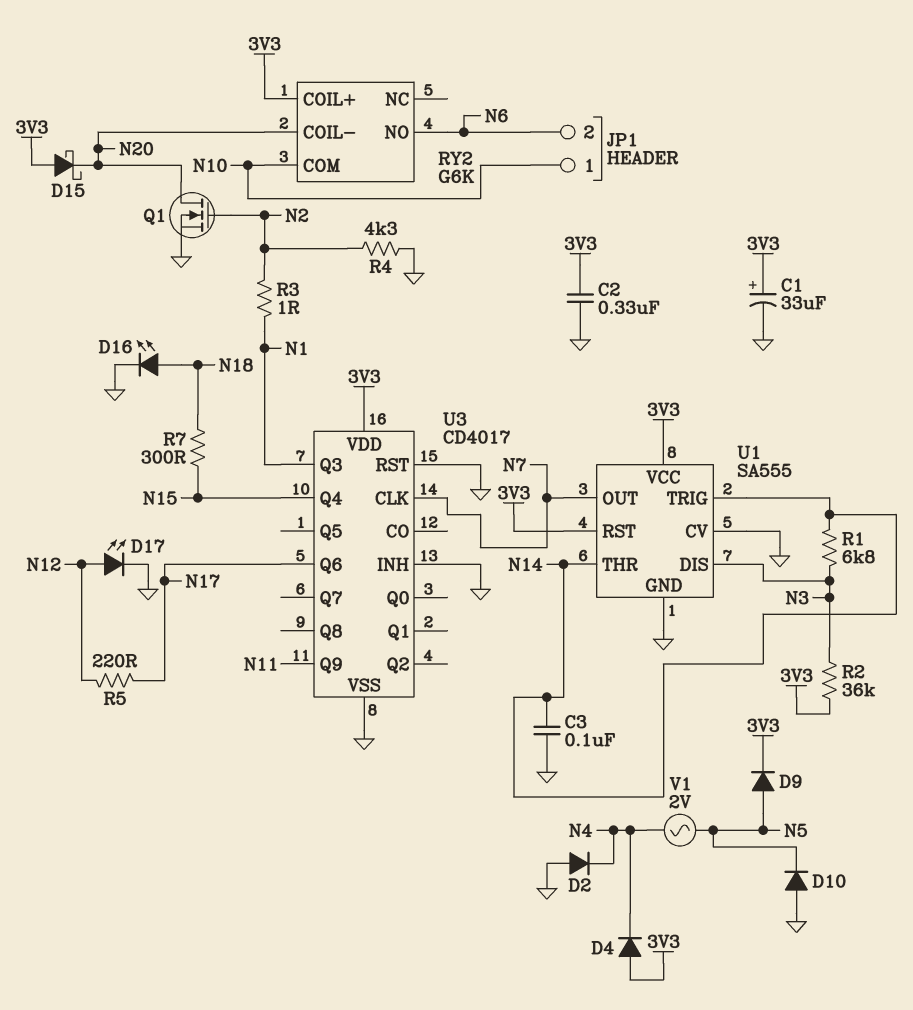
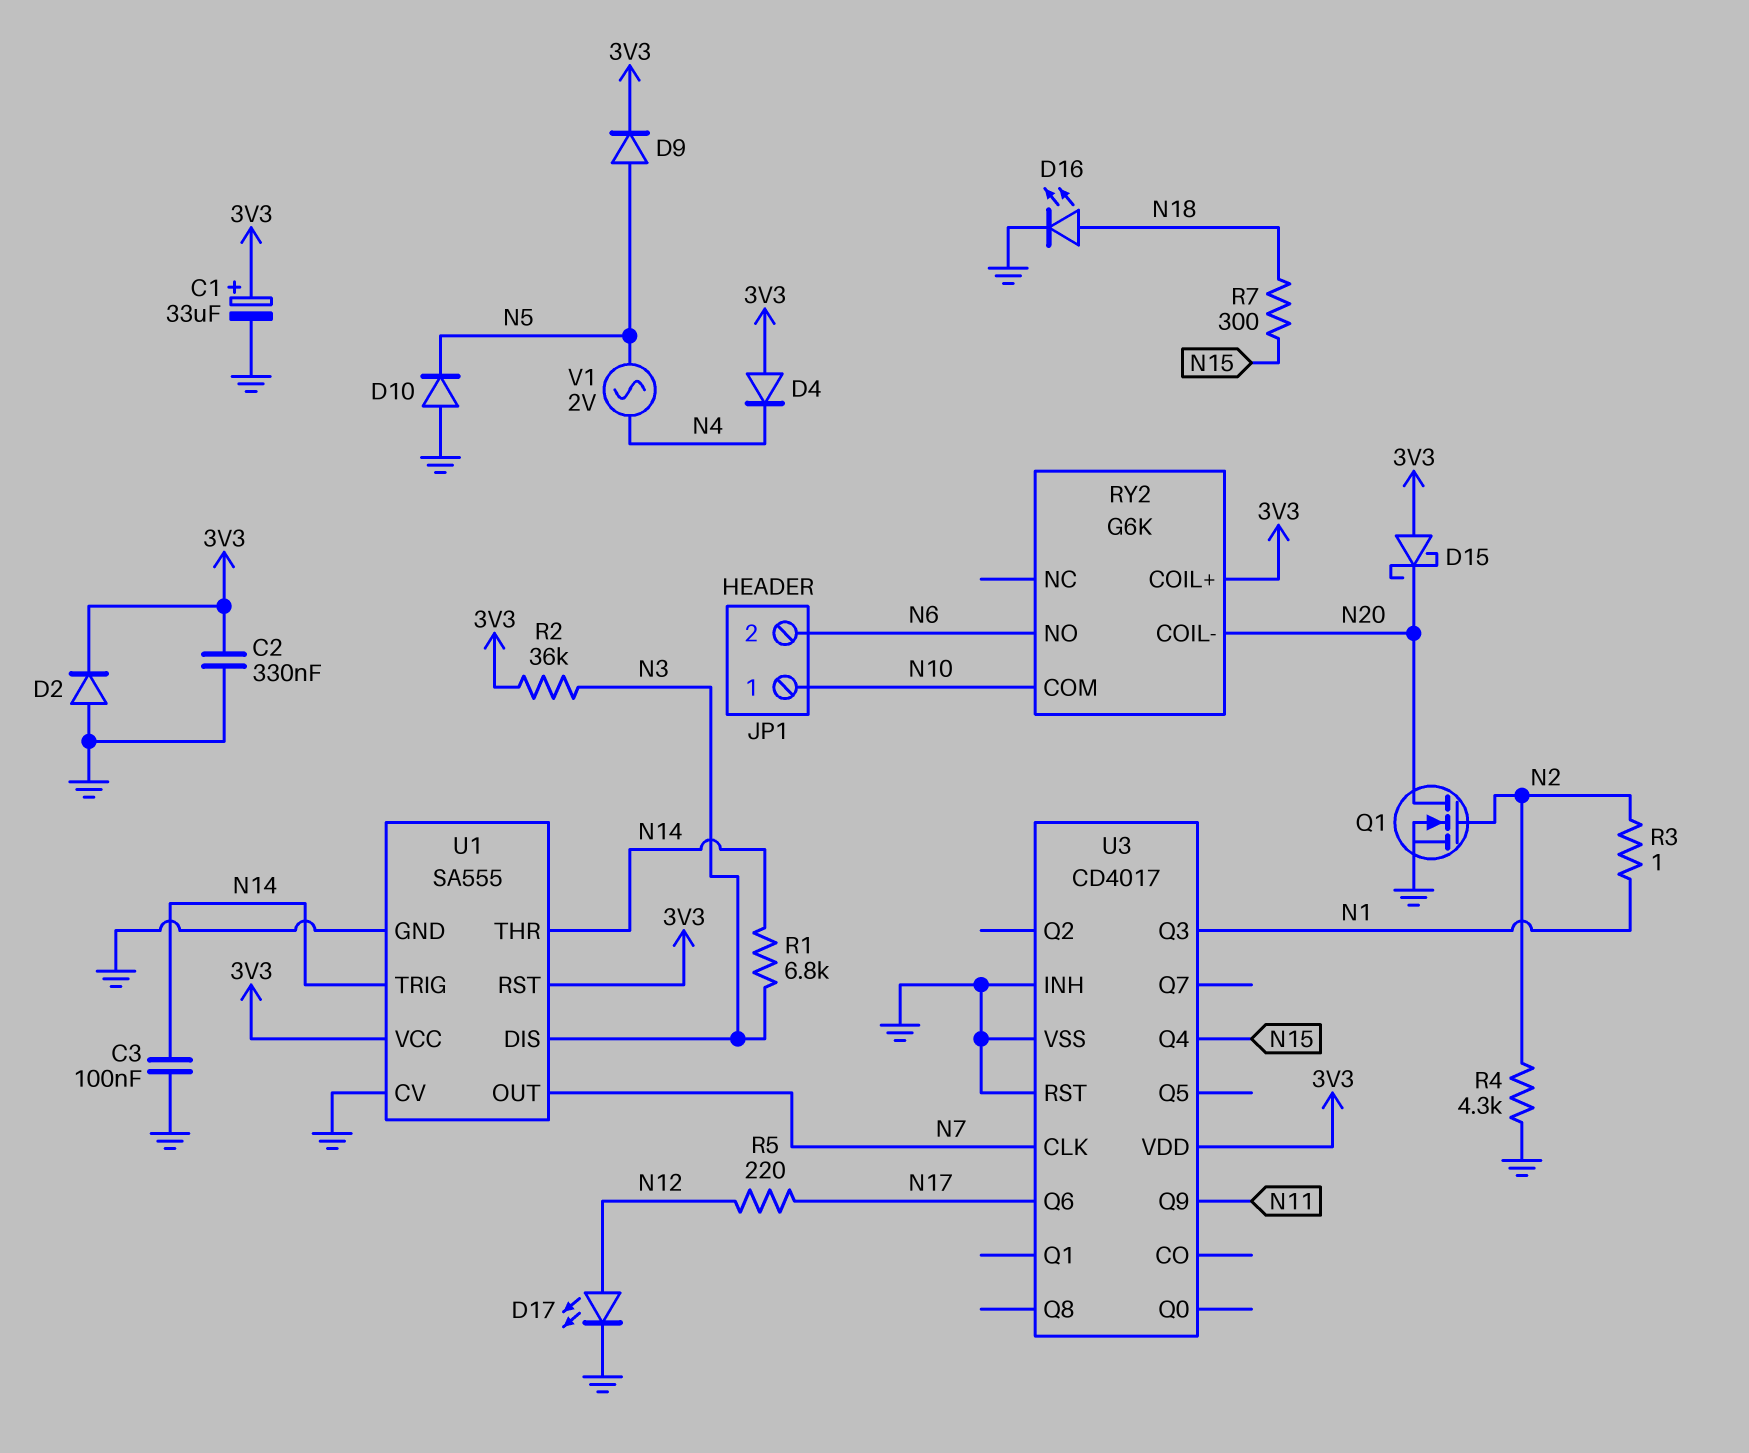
D2: diode (A GND, K N4) -> diode (A GND, K 3V3)

